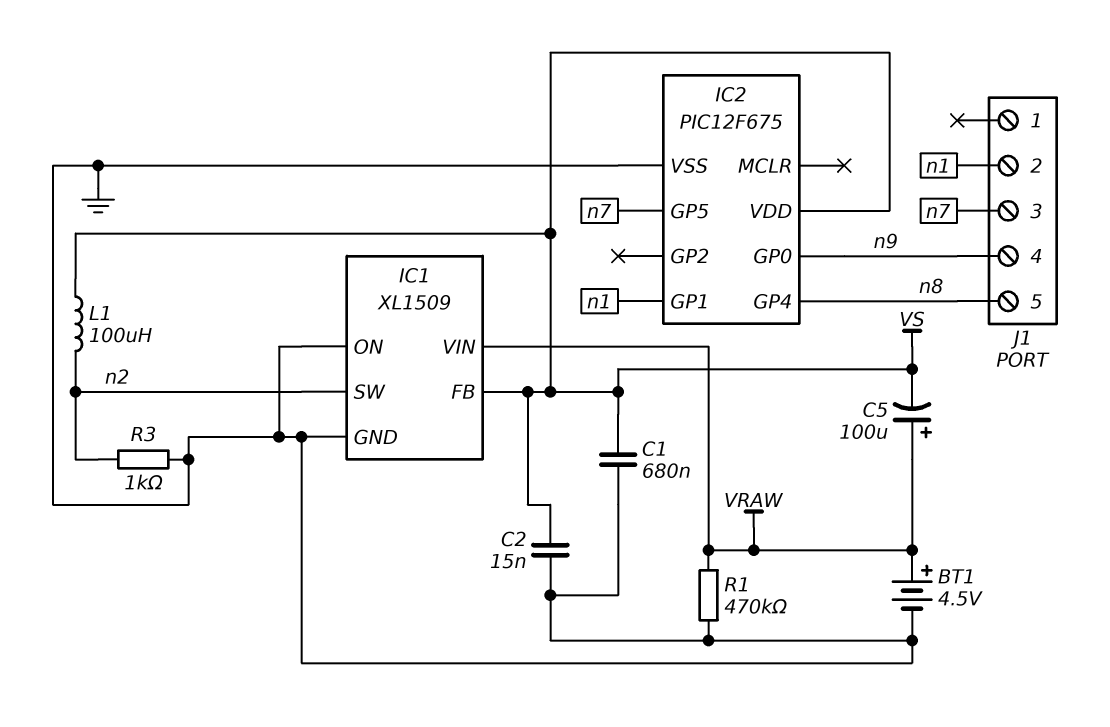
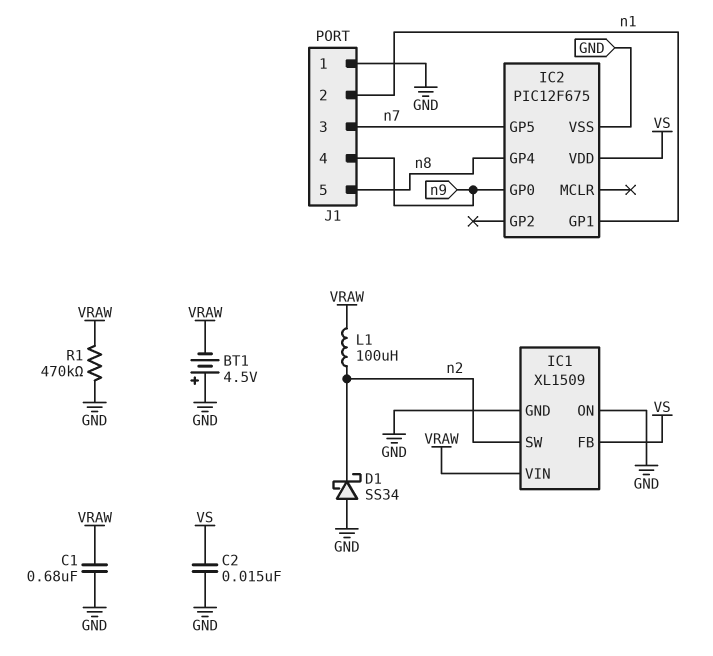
BT1: 4.5V (plus VRAW, minus GND) -> 4.5V (plus GND, minus VRAW)
C1: 680nF (GND, VS) -> 680nF (GND, VRAW)
C5: 100uF (plus VRAW, minus VS) -> none
D1: none -> schottky SS34 (A GND, K n2)
J1 pin 1: none -> GND
L1: 100uH (VS, n2) -> 100uH (VRAW, n2)
R3: 1k (GND, n2) -> none

